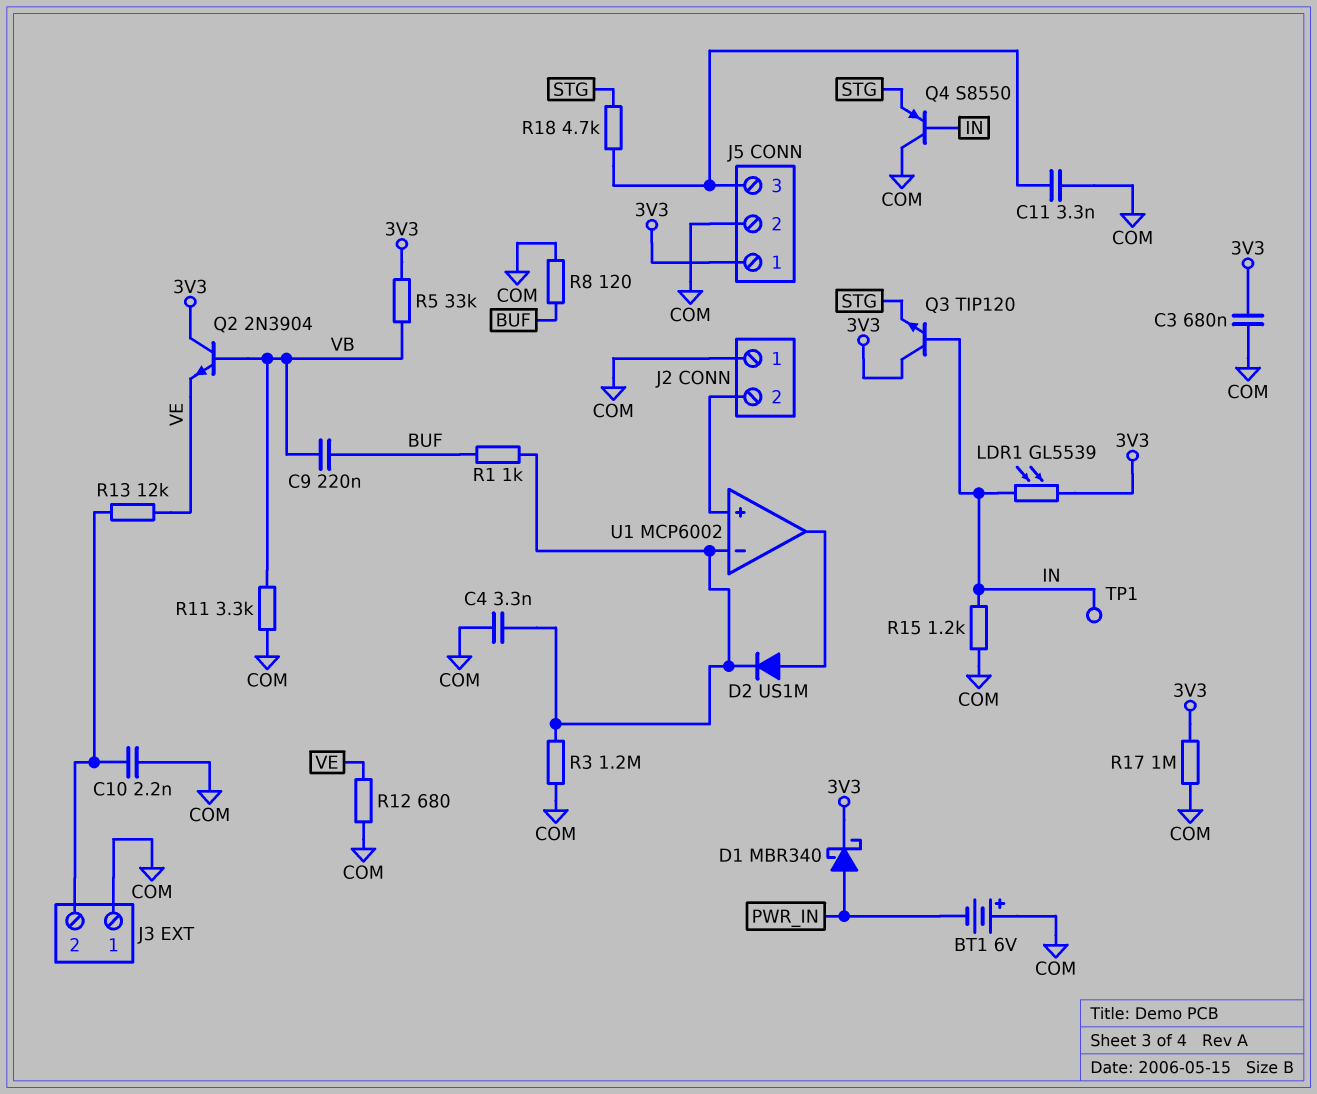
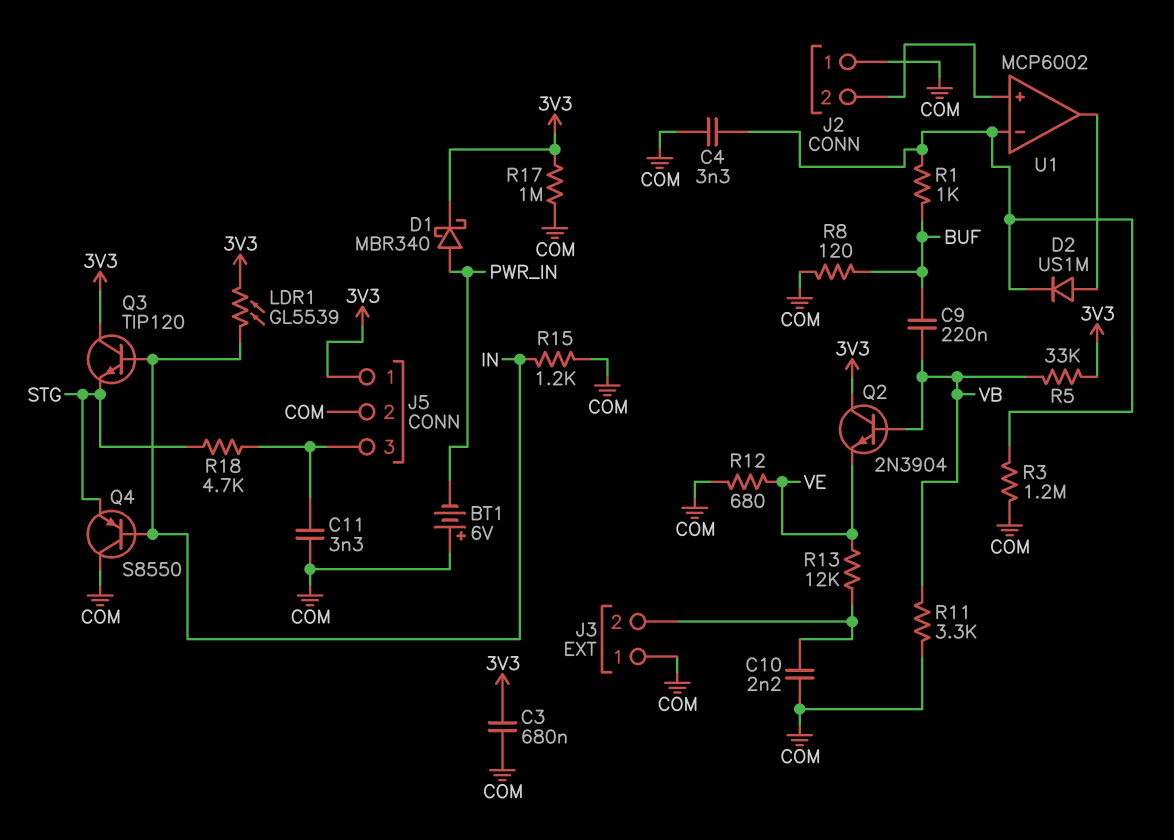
TP1: test point (IN) -> none

